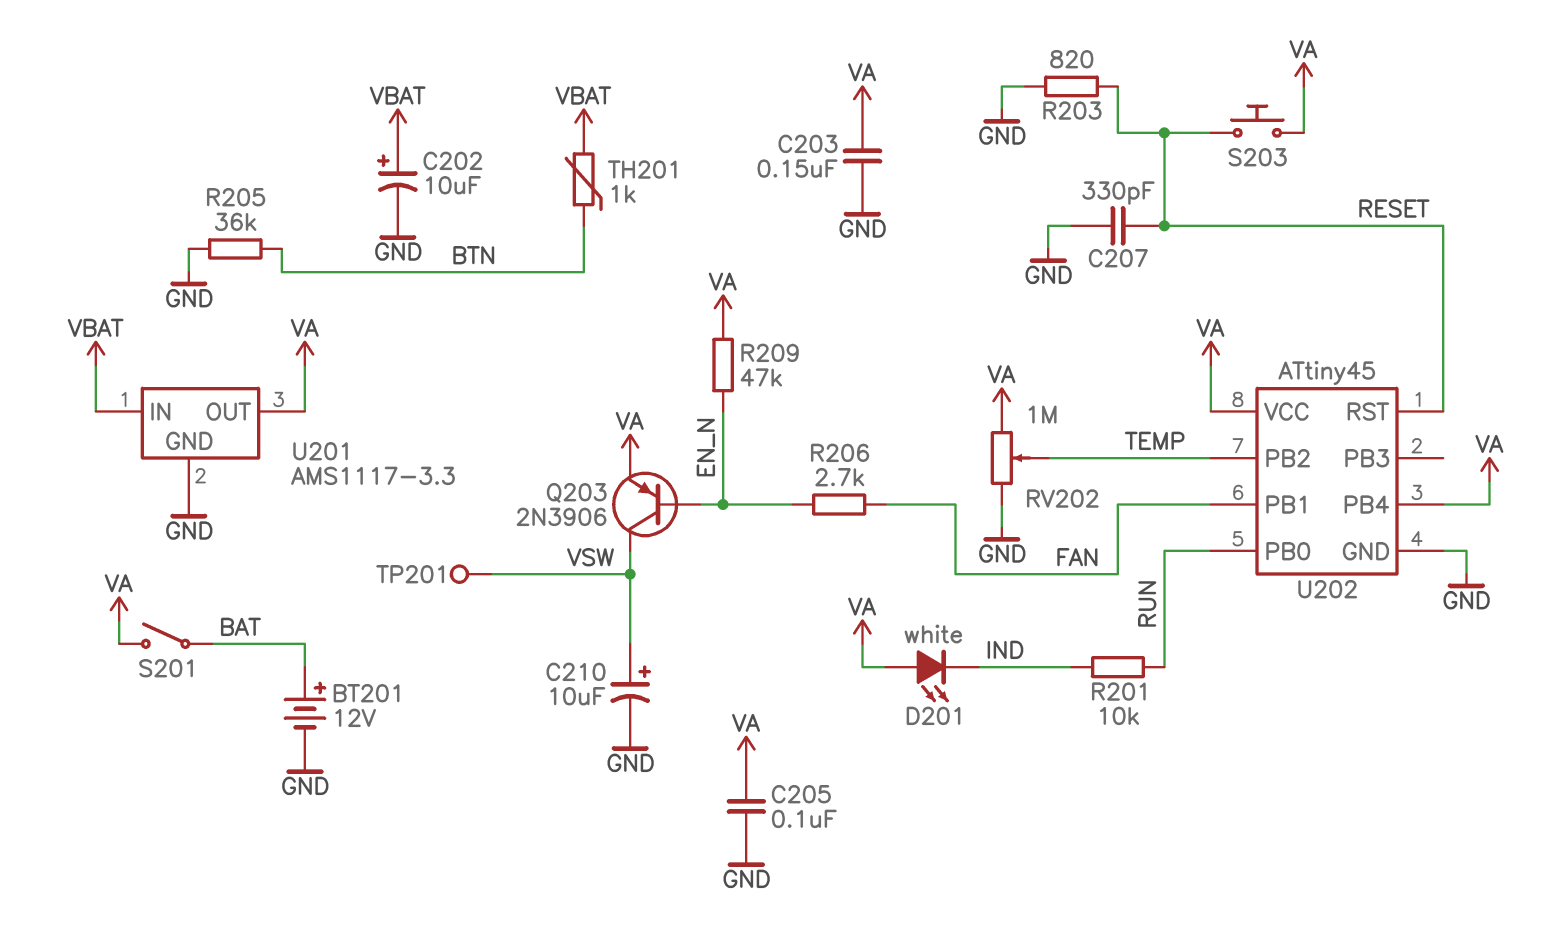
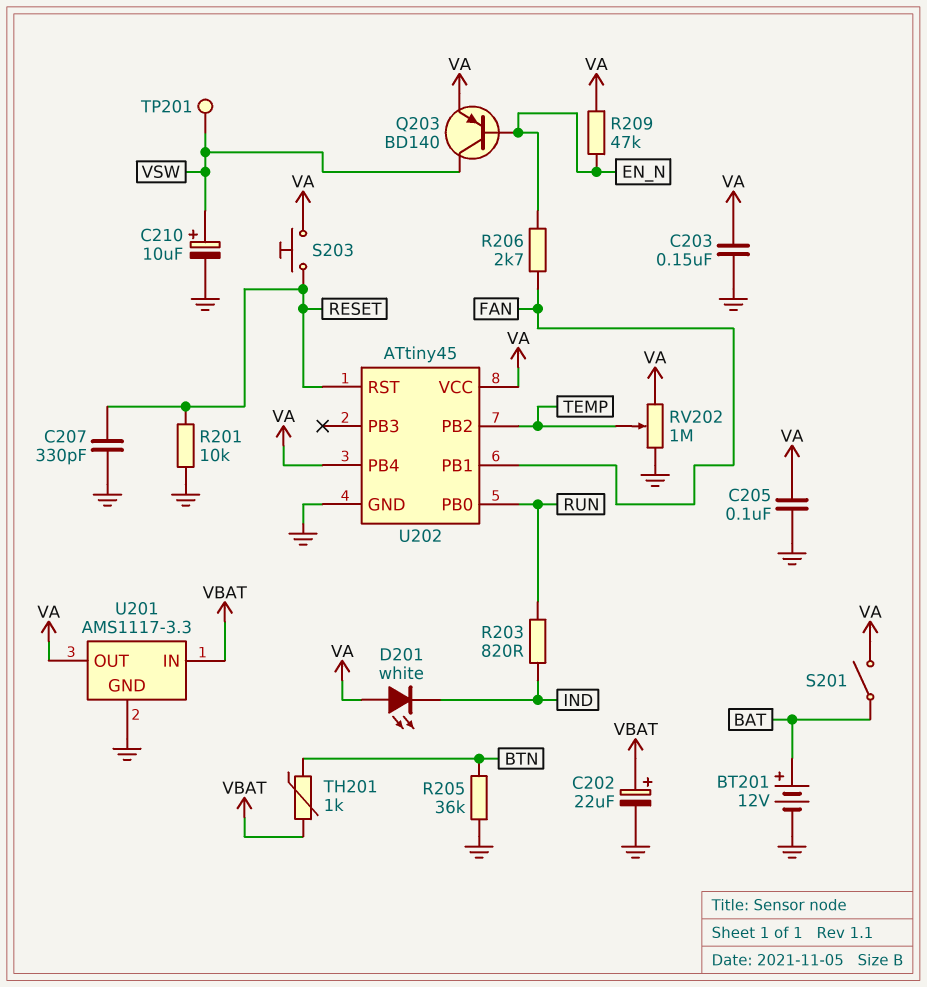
C202: 10uF (plus VBAT, minus GND) -> 22uF (plus VBAT, minus GND)
Q203: PNP 2N3906 (B EN_N, C VSW, E VA) -> PNP BD140 (B EN_N, C VSW, E VA)
R201: 10k (IND, RUN) -> 10k (GND, RESET)
R203: 820 (GND, RESET) -> 820 (IND, RUN)

